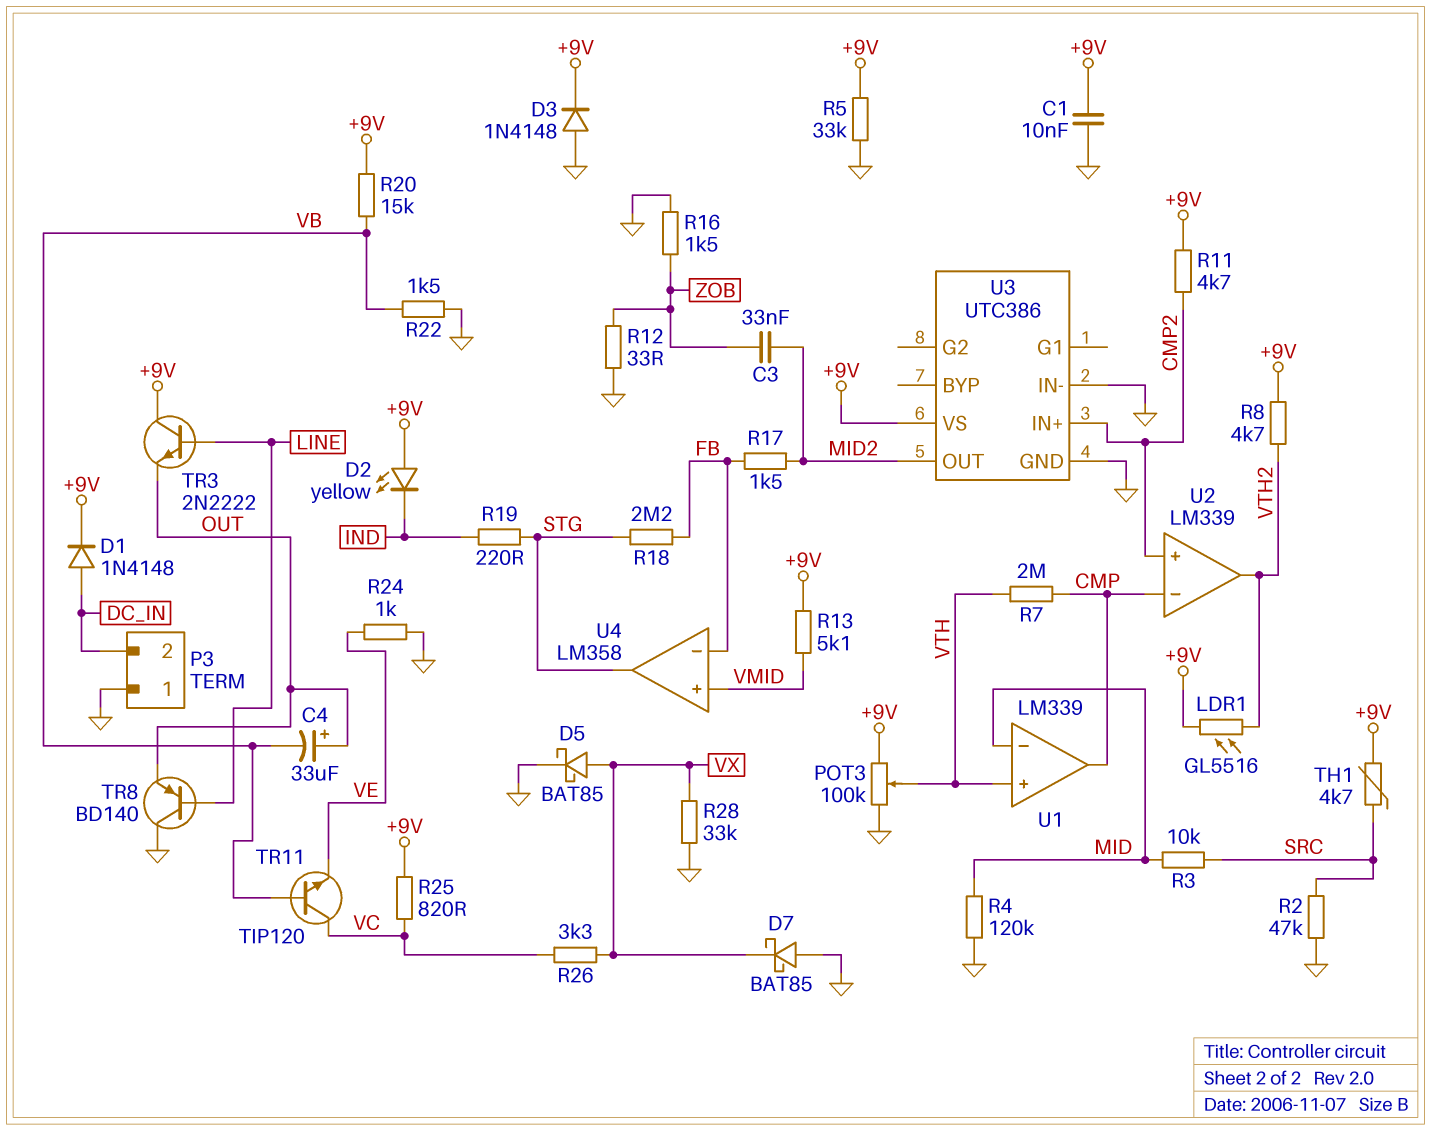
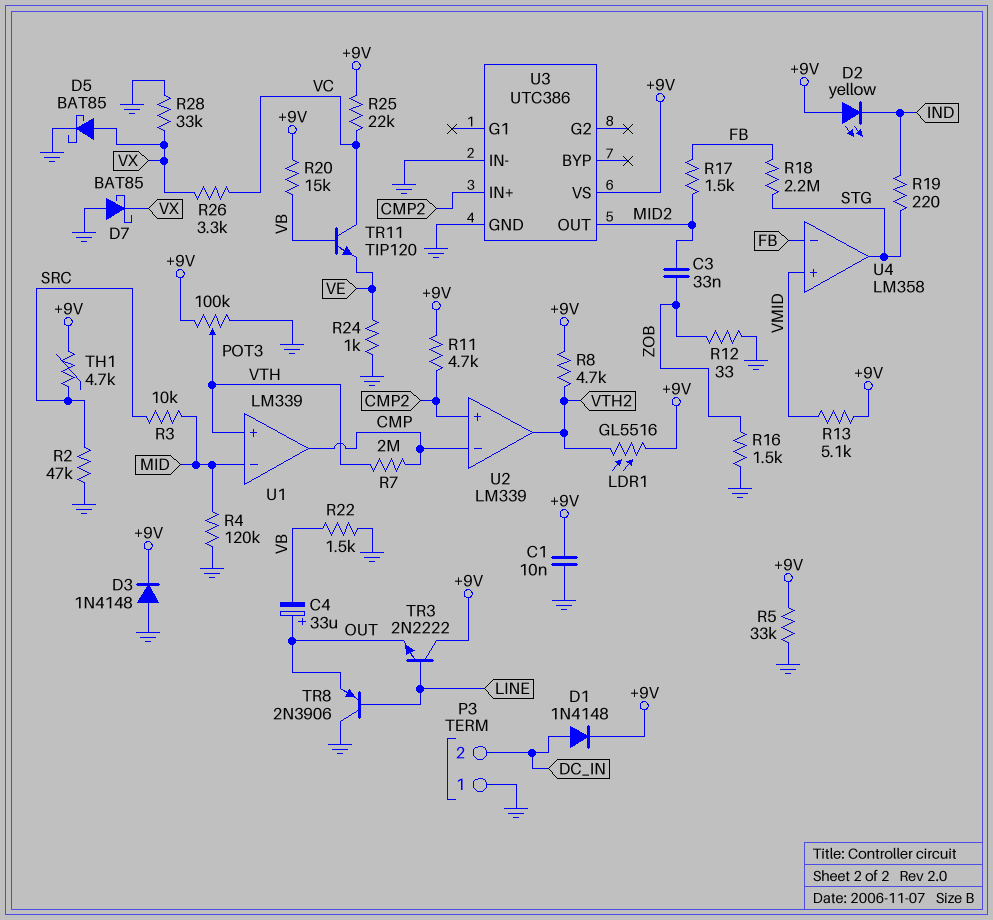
R25: 820 (+9V, VC) -> 22k (+9V, VC)
TR8: PNP BD140 (B LINE, C GND, E OUT) -> PNP 2N3906 (B LINE, C GND, E OUT)

